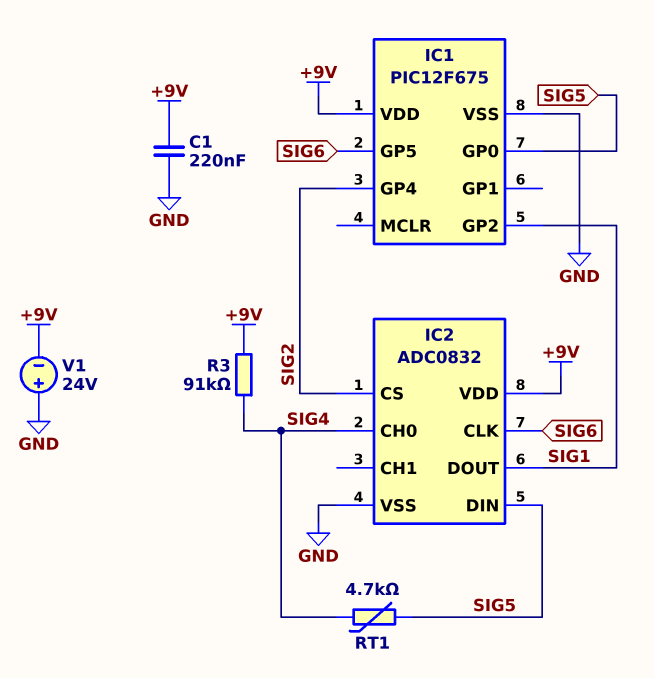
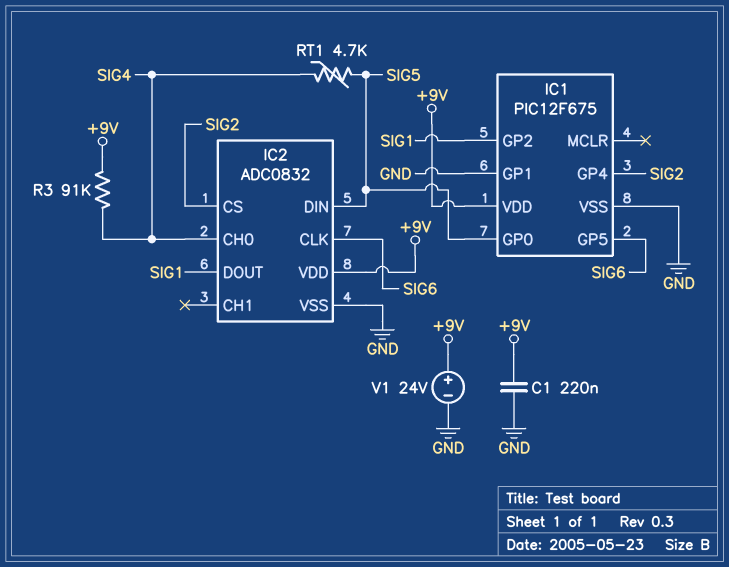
IC1 pin GP1: none -> GND
V1: 24V (plus GND, minus +9V) -> 24V (plus +9V, minus GND)

